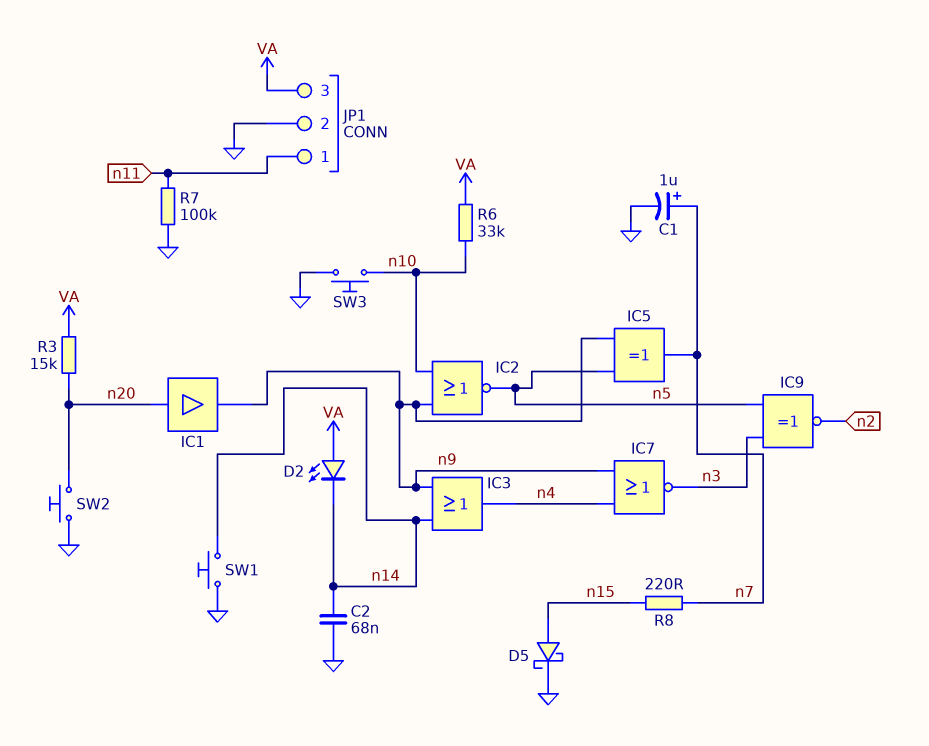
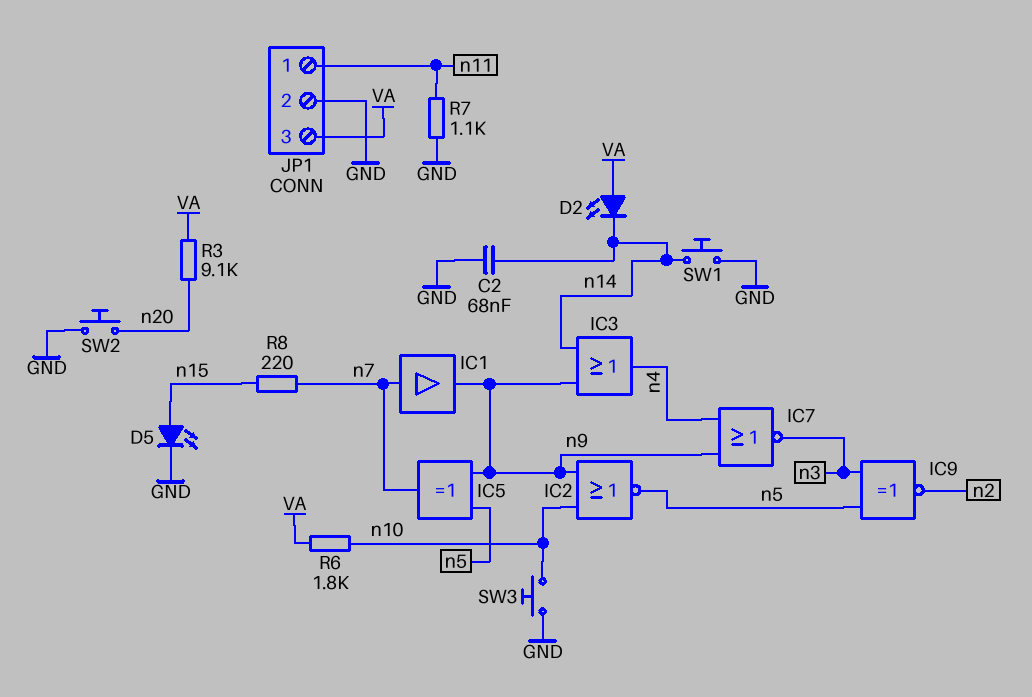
C1: 1uF (plus n7, minus GND) -> none
D5: schottky (A n15, K GND) -> LED (A n15, K GND)
IC1: buffer (in n20, out n9) -> buffer (in n7, out n9)
R3: 15k (VA, n20) -> 9.1k (VA, n20)
R6: 33k (VA, n10) -> 1.8k (VA, n10)
R7: 100k (GND, n11) -> 1.1k (GND, n11)

